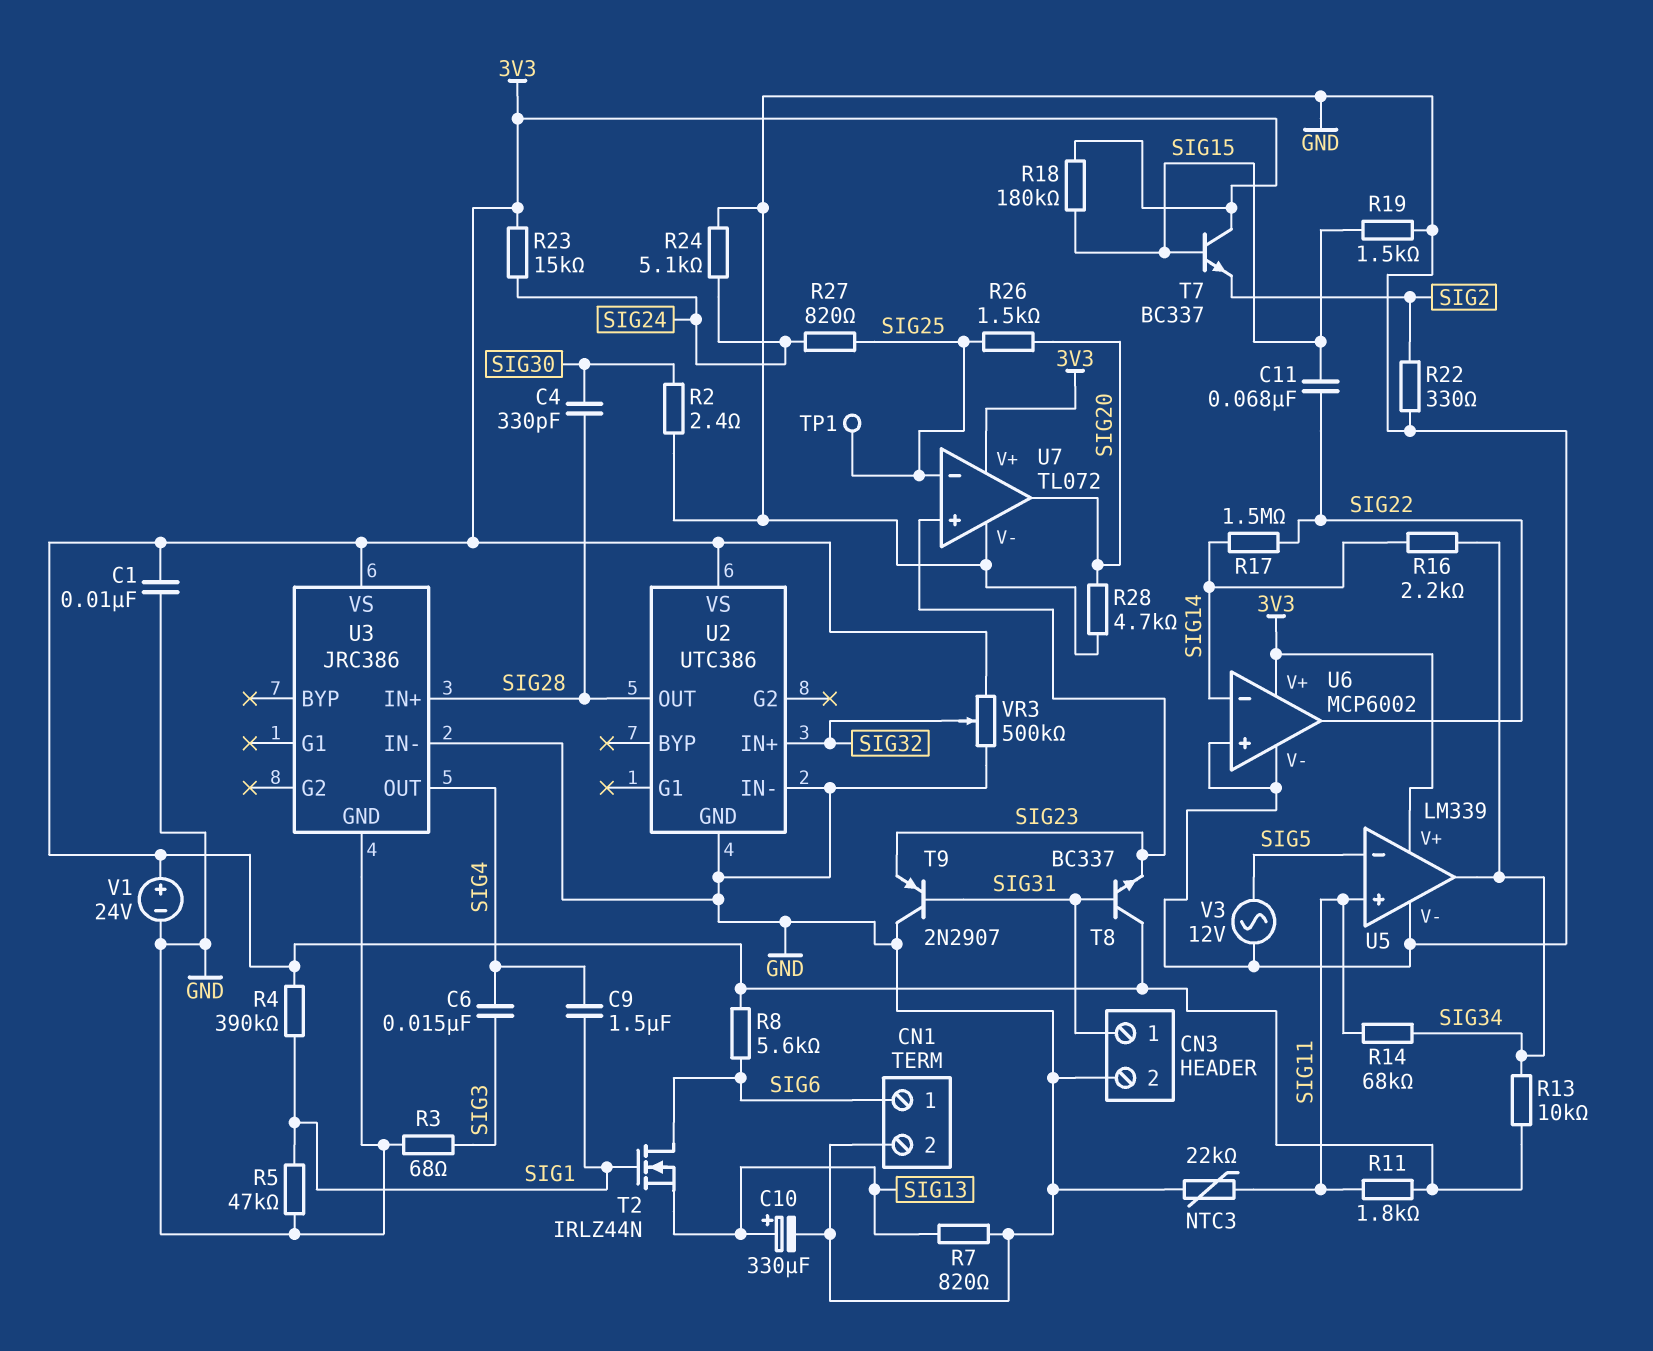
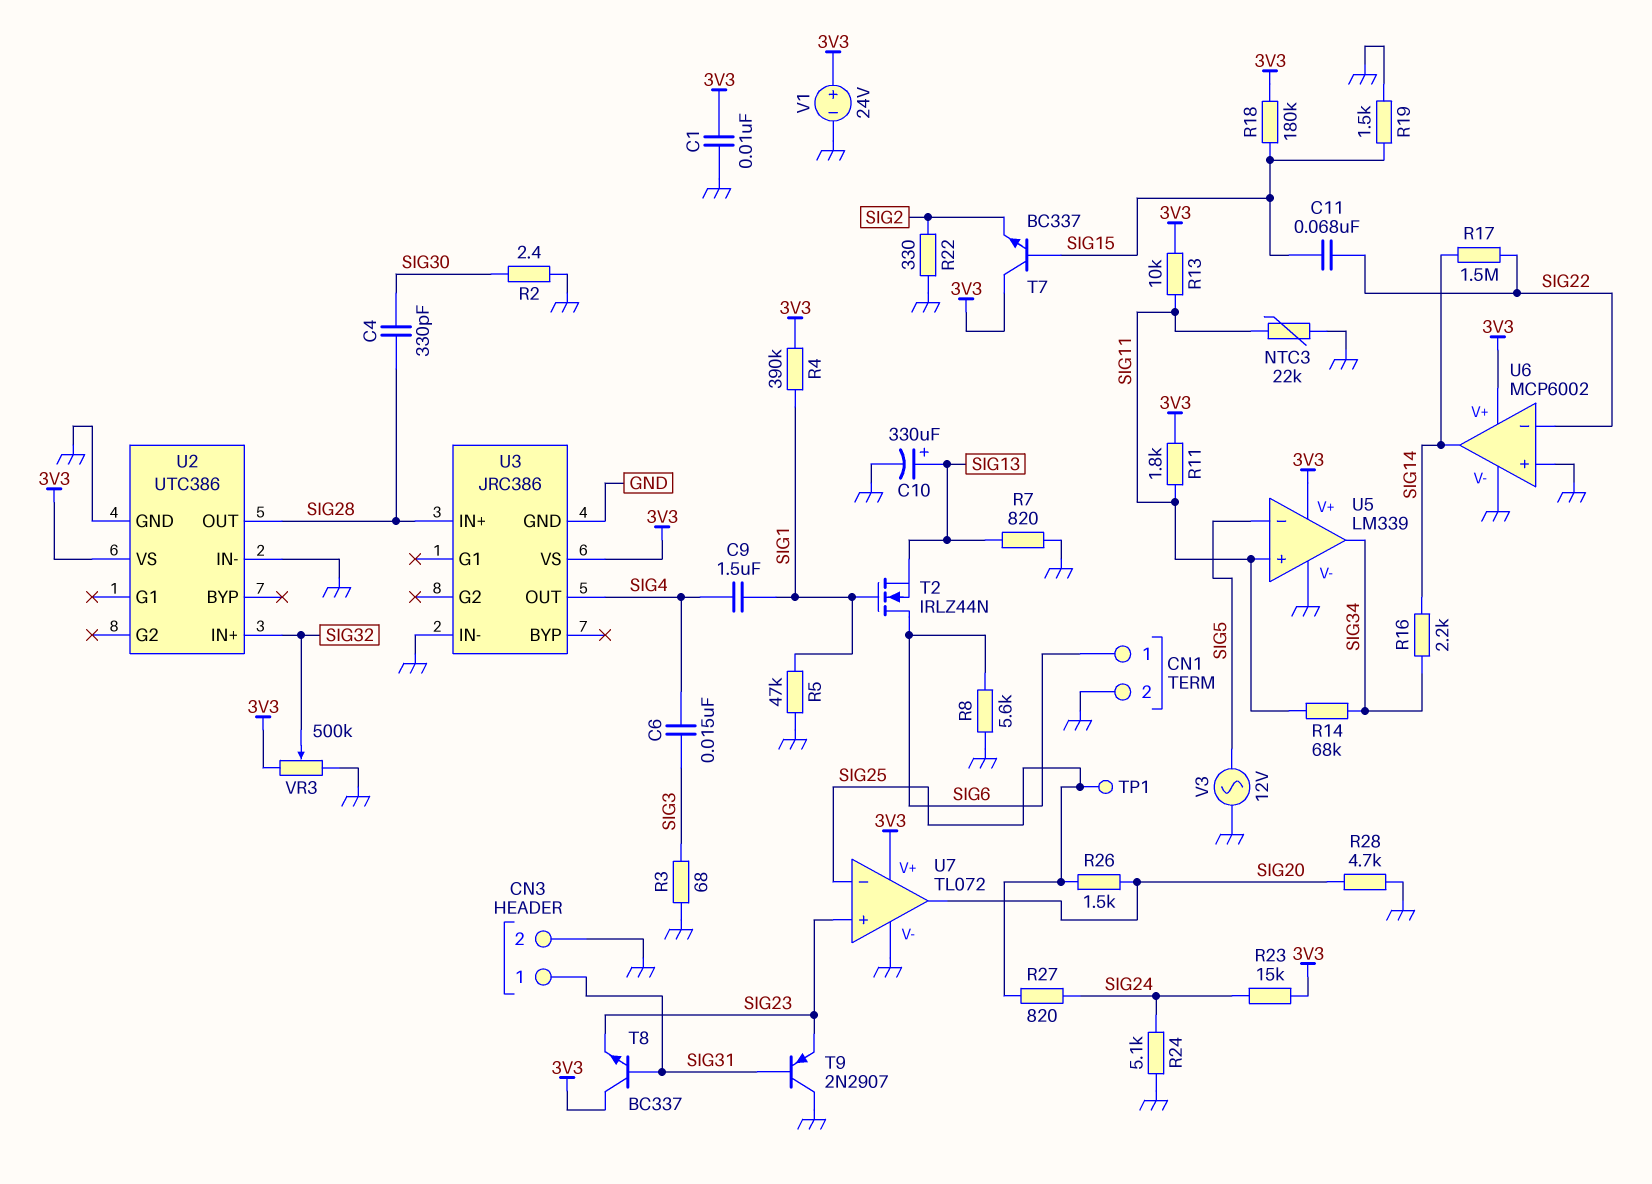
R8: 5.6k (3V3, SIG6) -> 5.6k (GND, SIG6)
R13: 10k (3V3, SIG34) -> 10k (3V3, SIG11)
U6 pin in-: SIG14 -> SIG22
U6 pin out: SIG22 -> SIG14

